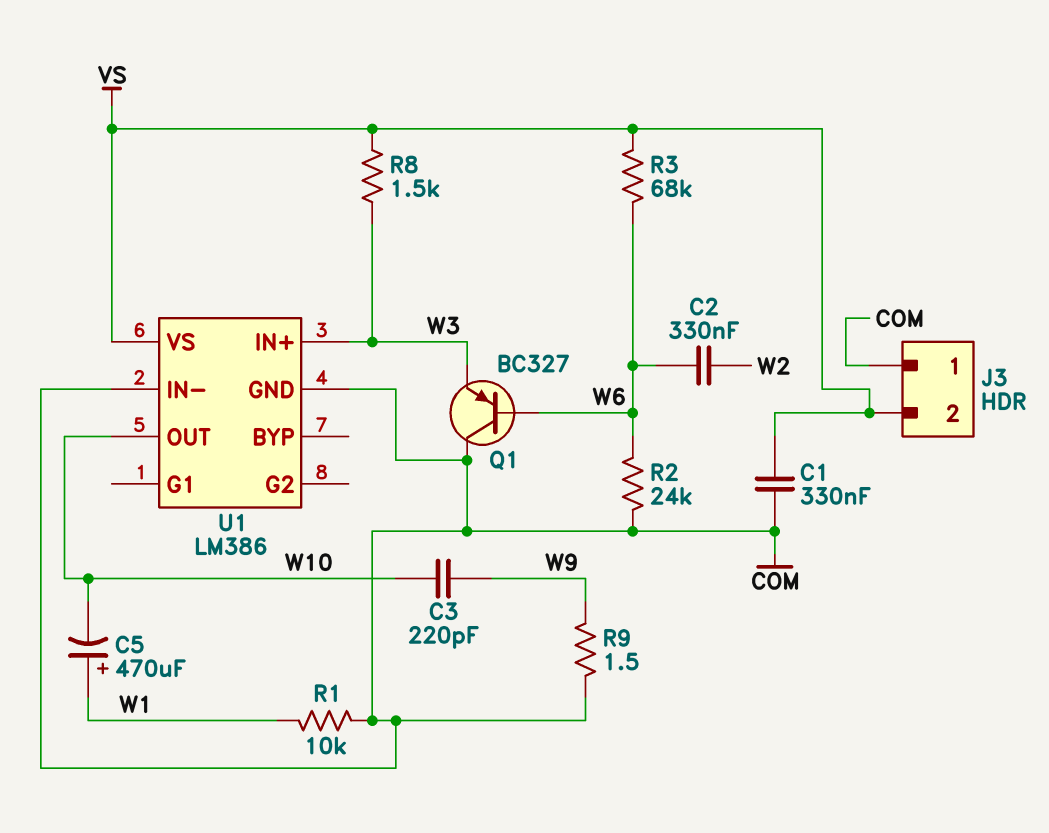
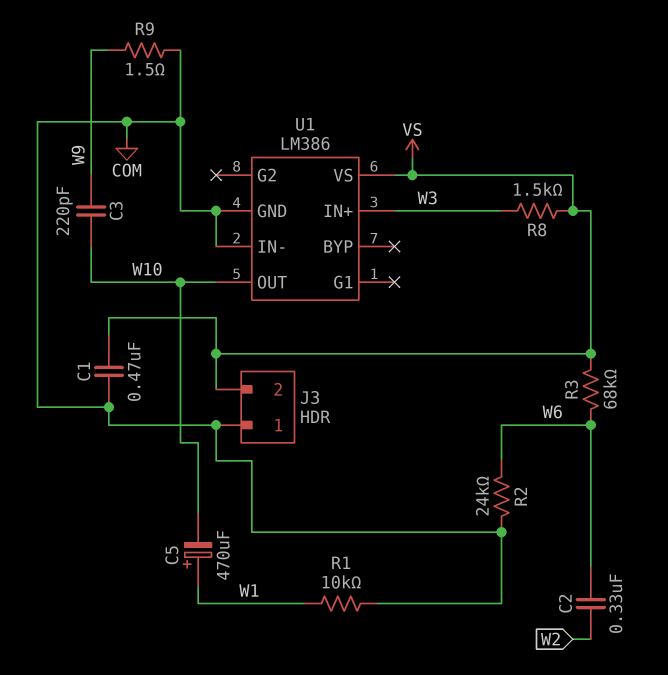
C1: 330nF (COM, VS) -> 470nF (COM, VS)
Q1: PNP BC327 (B W6, C COM, E W3) -> none

